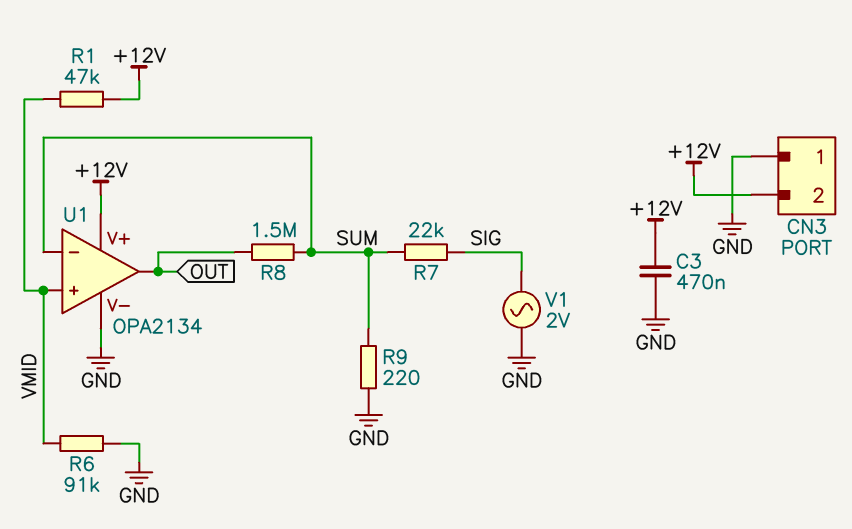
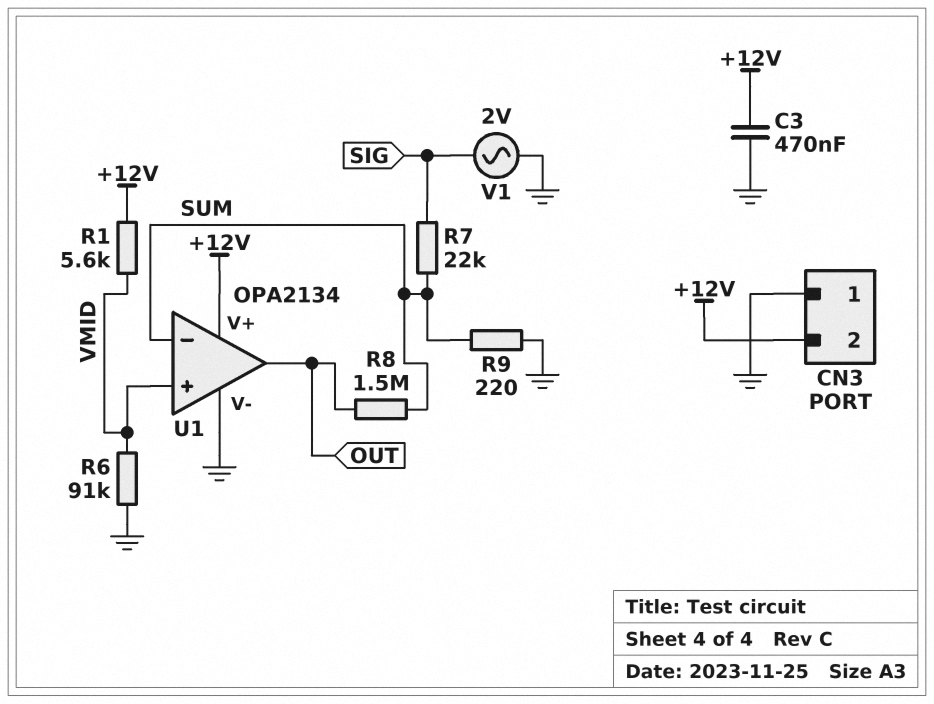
R1: 47k (+12V, VMID) -> 5.6k (+12V, VMID)

